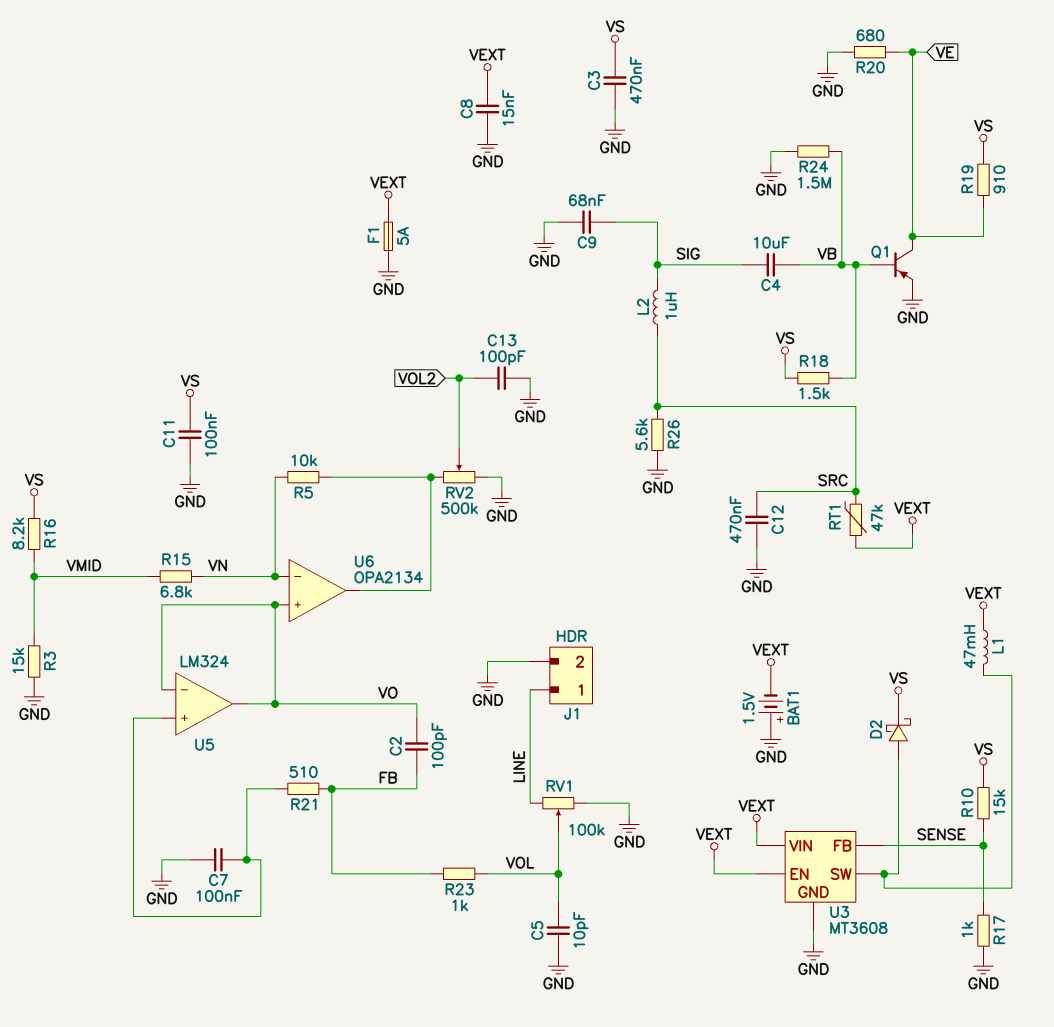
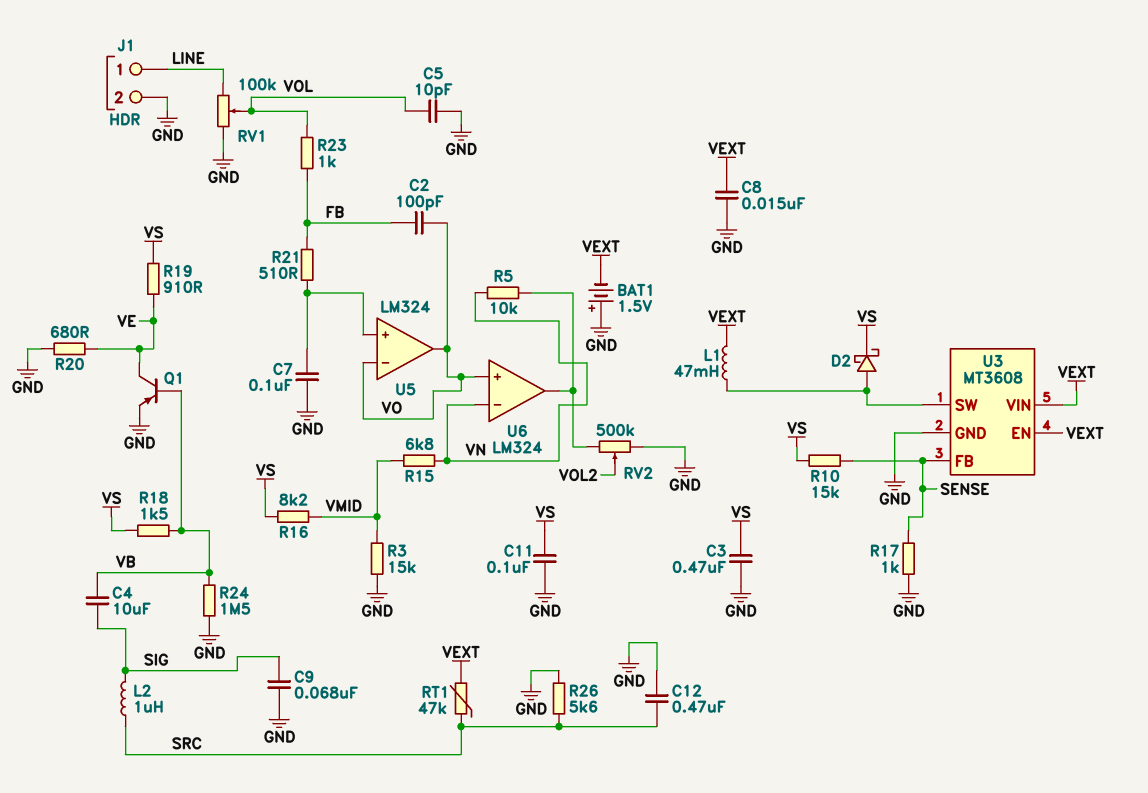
C13: 100pF (GND, VOL2) -> none
F1: 5A (GND, VEXT) -> none
U6: OPA2134 -> LM324

